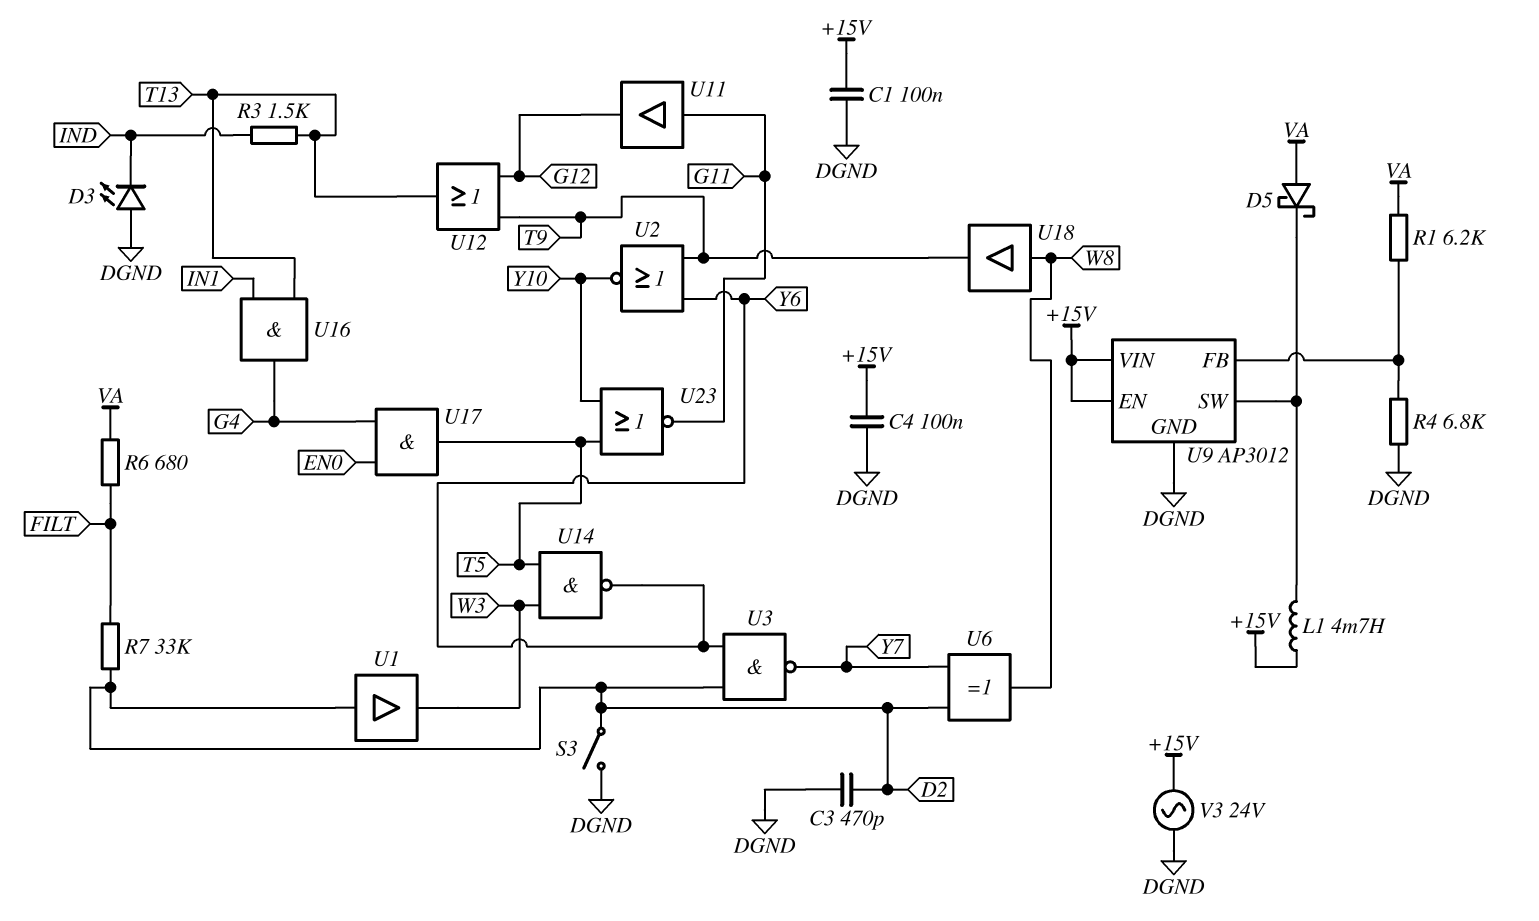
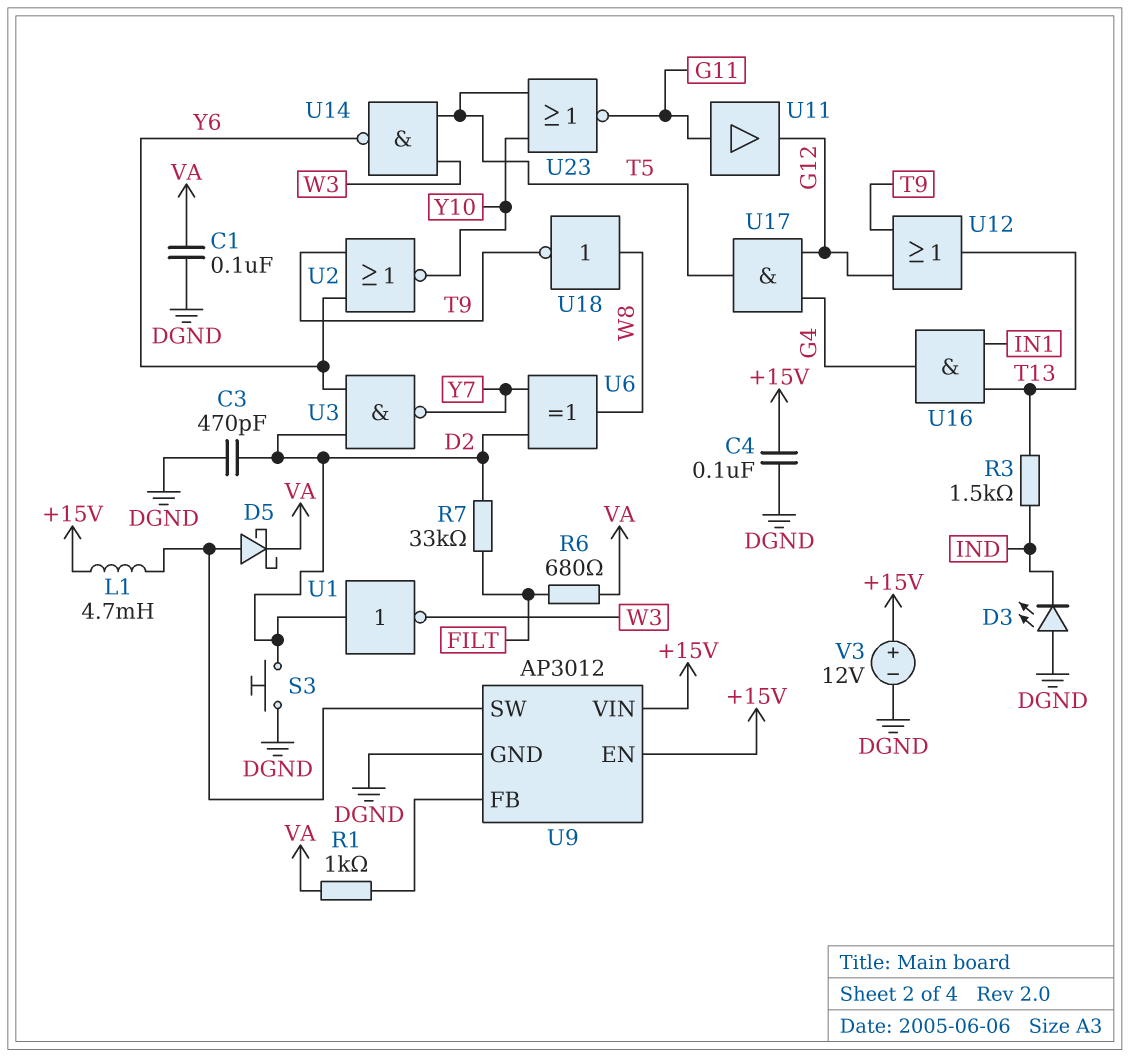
C1: 100nF (+15V, DGND) -> 100nF (DGND, VA)
D5: schottky (A VA, K U9/SW) -> schottky (A U9/SW, K VA)
R1: 6.2k (U9/FB, VA) -> 1k (U9/FB, VA)
R4: 6.8k (DGND, U9/FB) -> none
S3: switch (D2, DGND) -> button (D2, DGND)
U1: buffer (in D2, out W3) -> NOT (in D2, out W3)
U17: AND (in EN0, in G4, out T5) -> AND (in G4, in G12, out T5)
U18: buffer (in W8, out T9) -> NOT (in W8, out T9)
V3: AC 24V (+15V, DGND) -> 12V (plus +15V, minus DGND)

